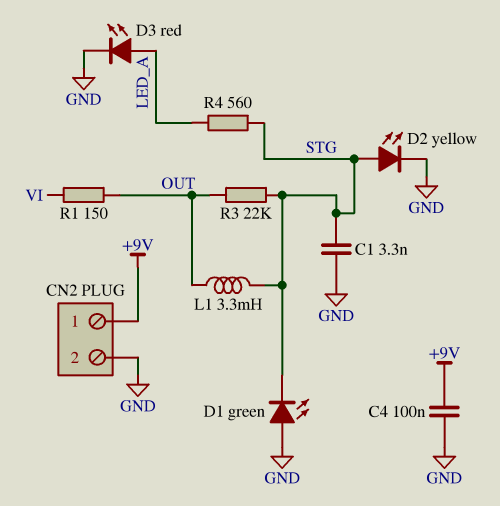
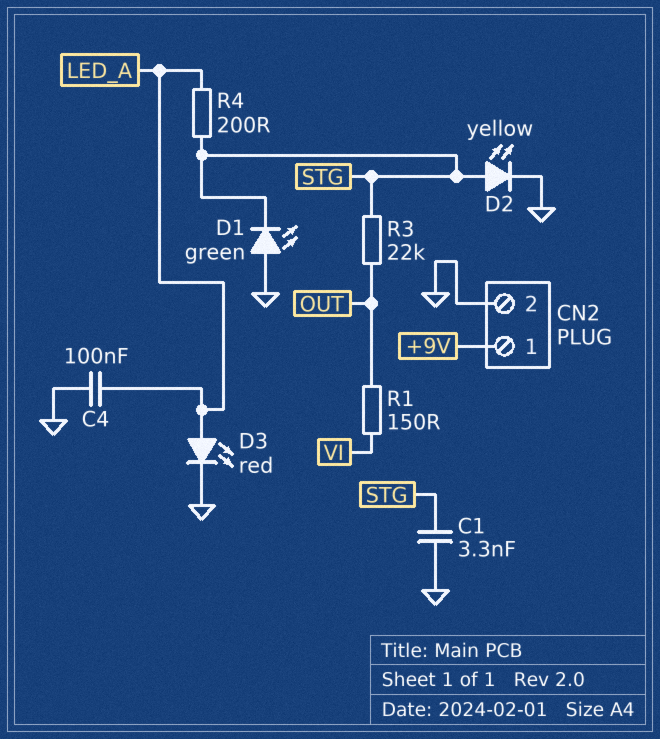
C4: 100nF (+9V, GND) -> 100nF (GND, LED_A)
L1: 3.3mH (OUT, STG) -> none
R4: 560 (LED_A, STG) -> 200 (LED_A, STG)

